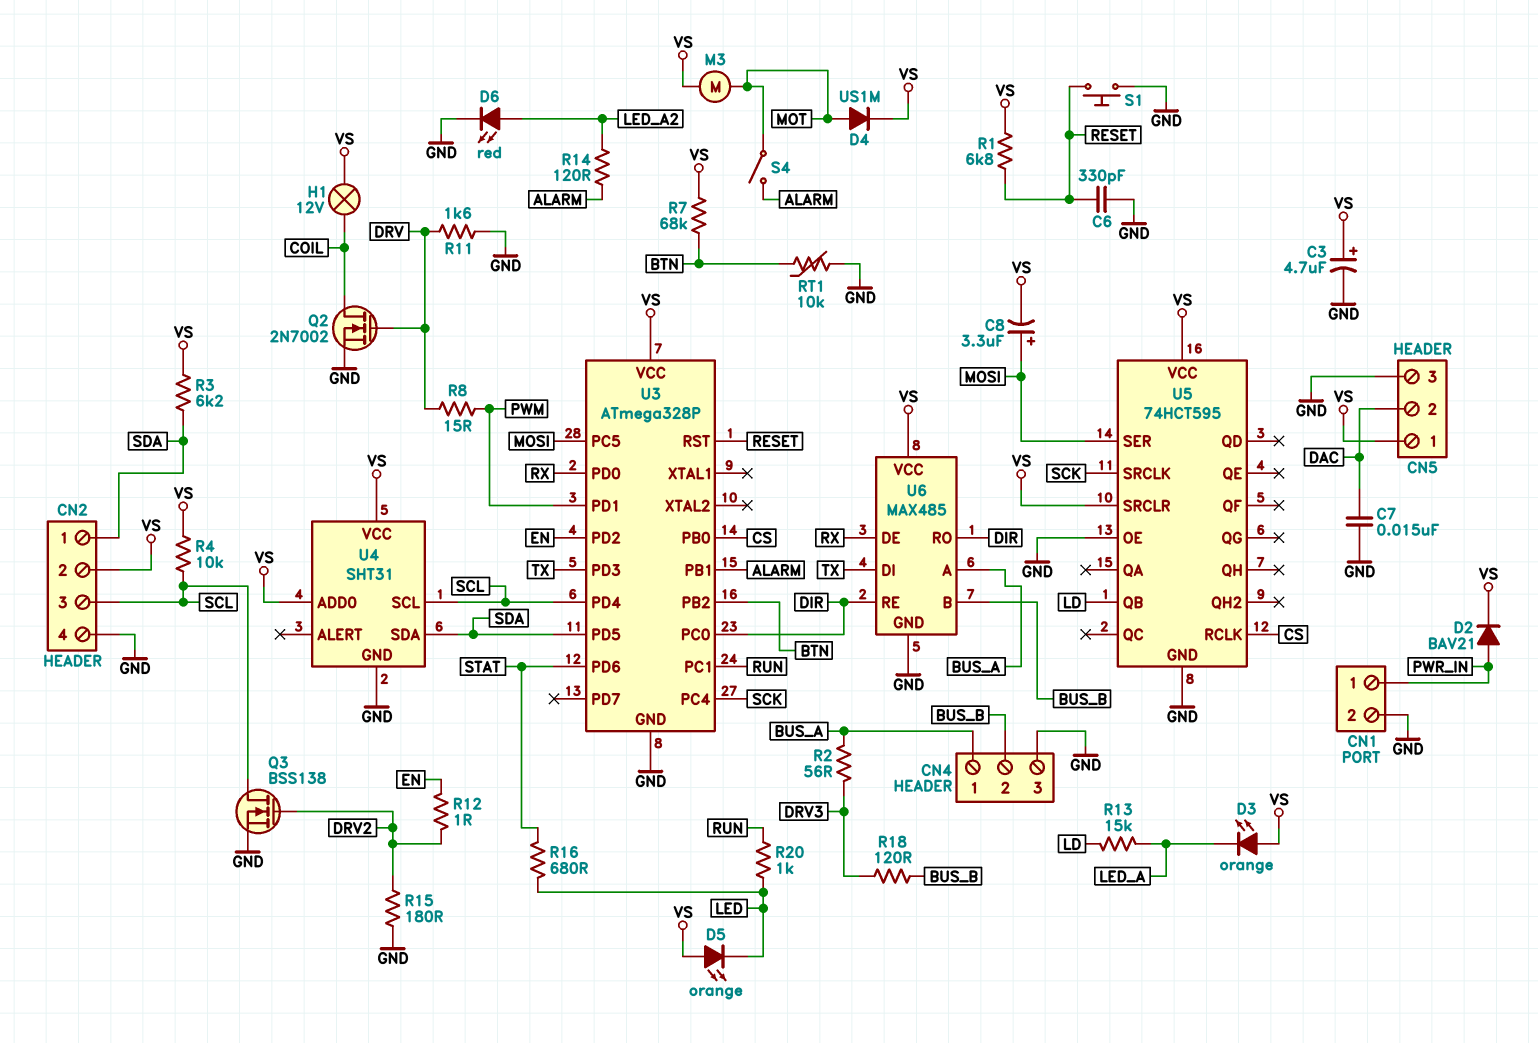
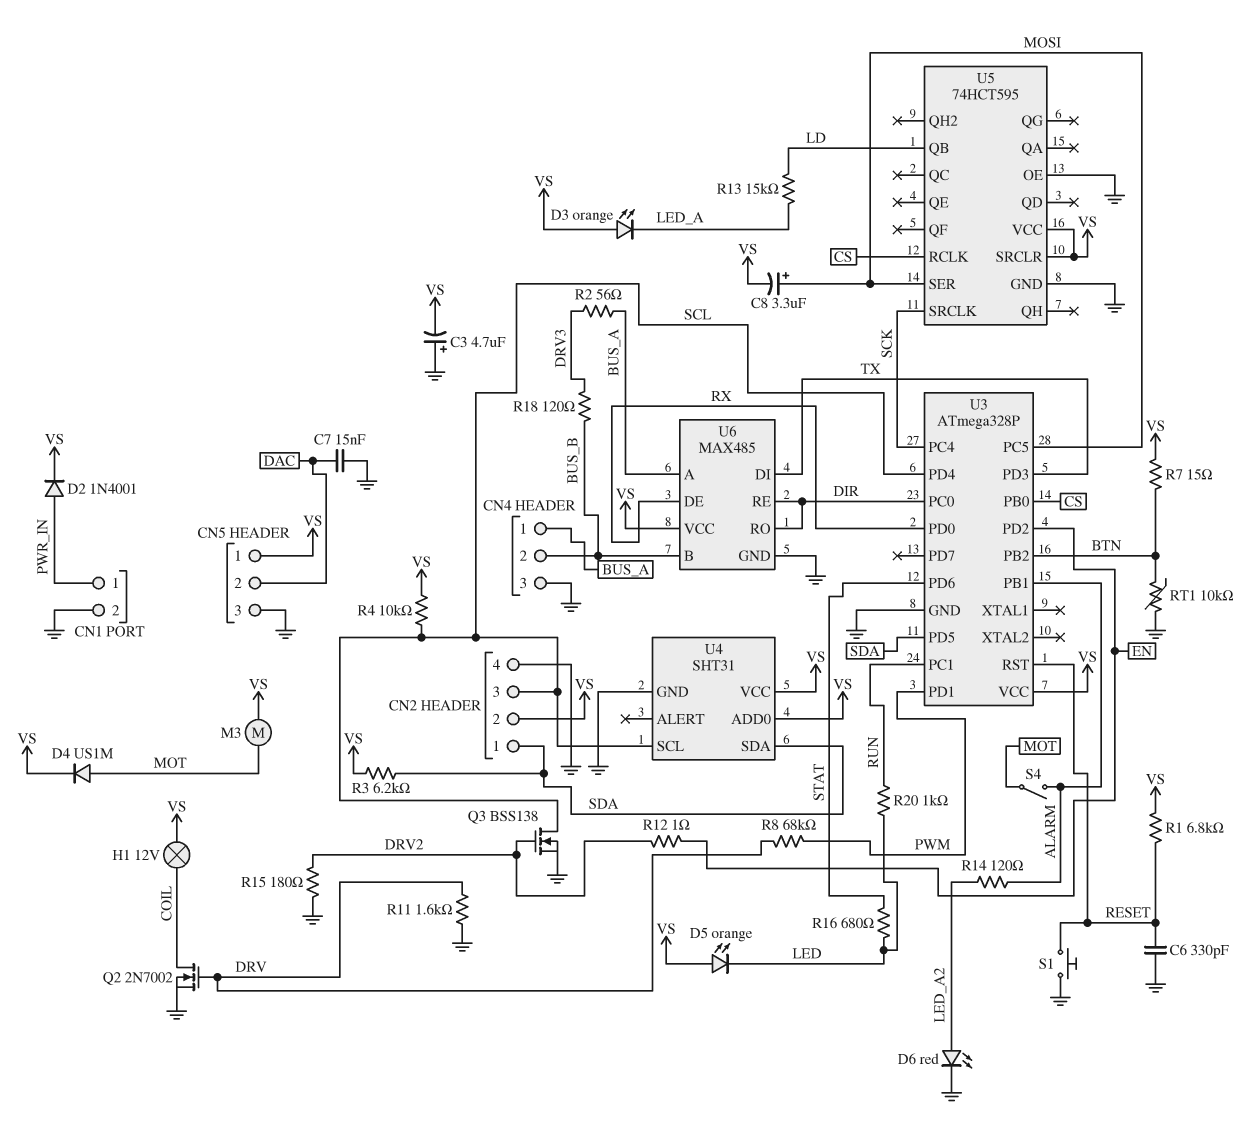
C3: 4.7uF (plus VS, minus GND) -> 4.7uF (plus GND, minus VS)
D2: diode BAV21 (A PWR_IN, K VS) -> diode 1N4001 (A PWR_IN, K VS)
R7: 68k (BTN, VS) -> 15 (BTN, VS)
R8: 15 (DRV, PWM) -> 68k (DRV, PWM)

